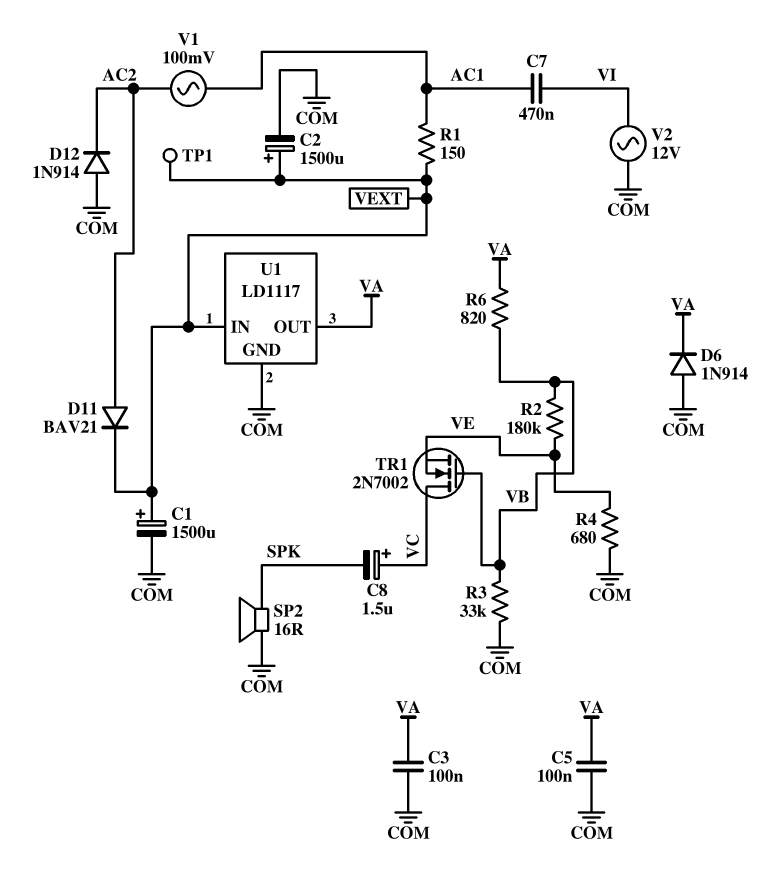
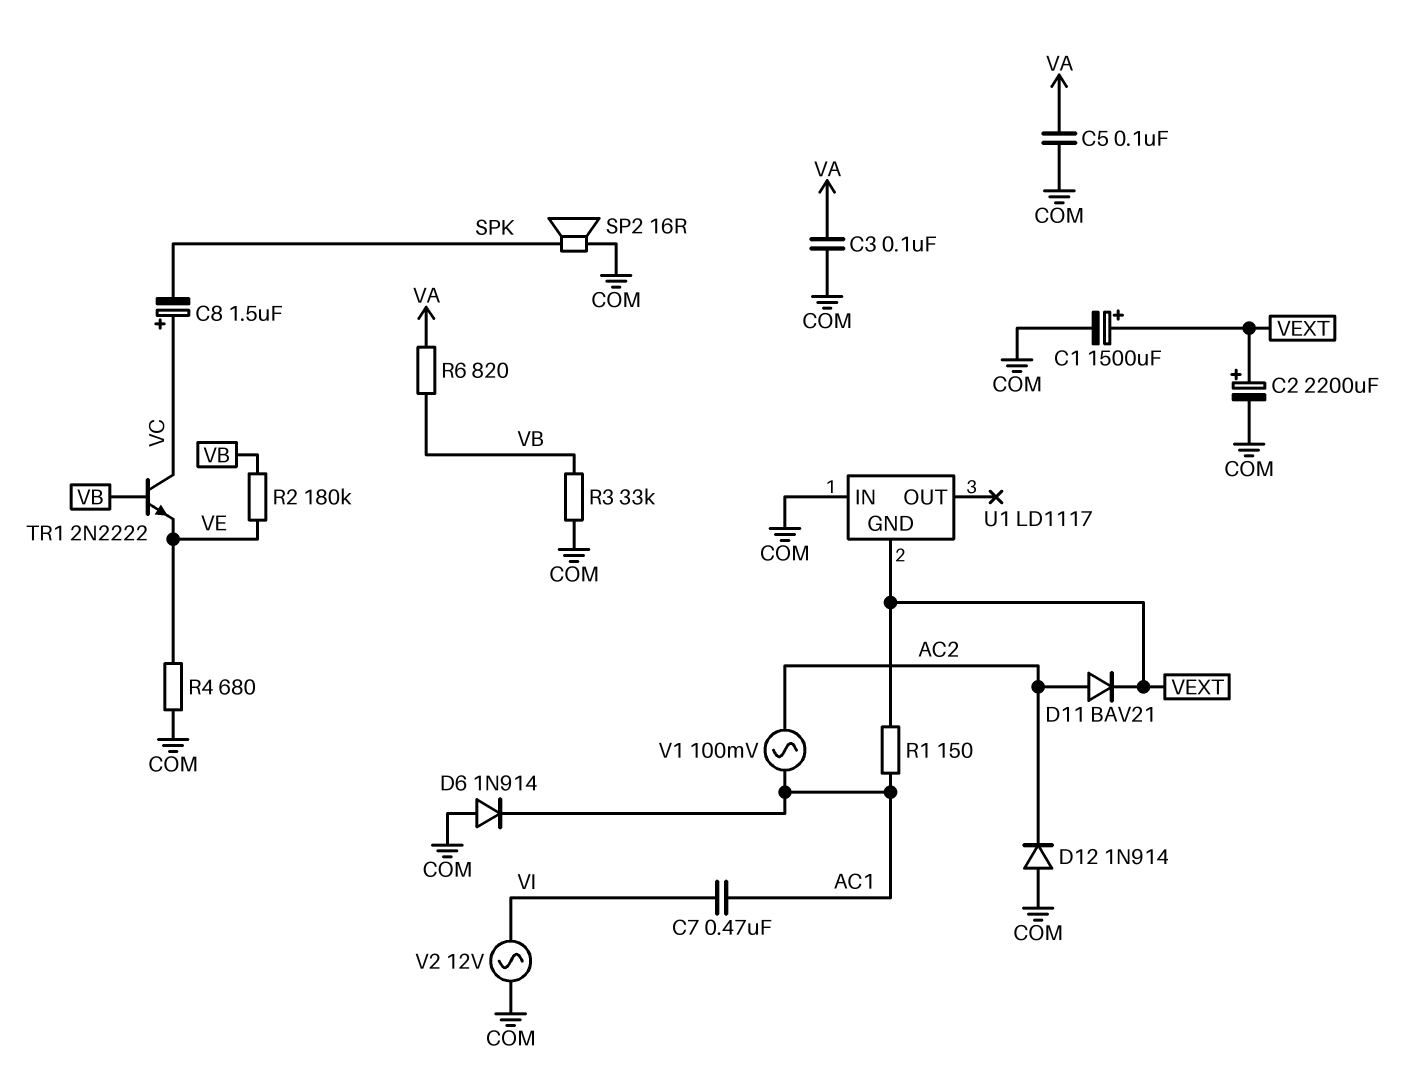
C2: 1500uF (plus VEXT, minus COM) -> 2200uF (plus VEXT, minus COM)
D6: diode 1N914 (A COM, K VA) -> diode 1N914 (A COM, K AC1)
TP1: test point (VEXT) -> none
TR1: NMOS 2N7002 (G VB, D VC, S VE) -> NPN 2N2222 (B VB, C VC, E VE)
U1 pin GND: COM -> VEXT
U1 pin IN: VEXT -> COM
U1 pin OUT: VA -> none

